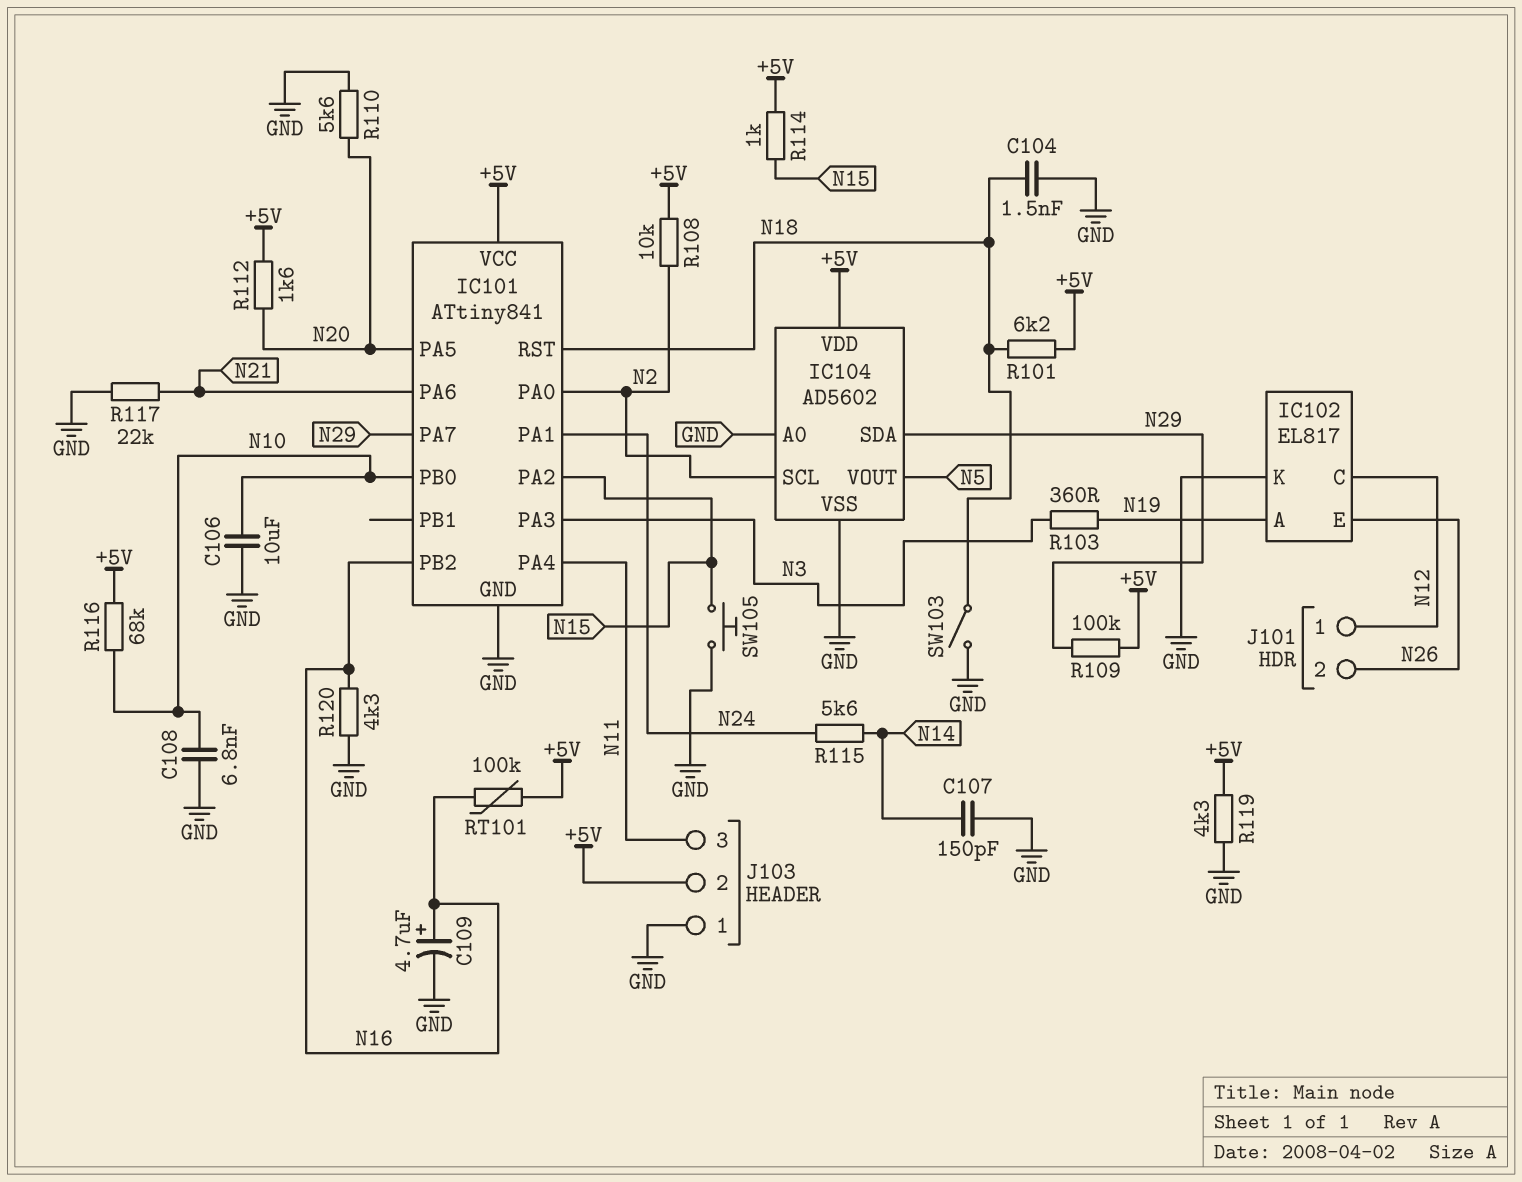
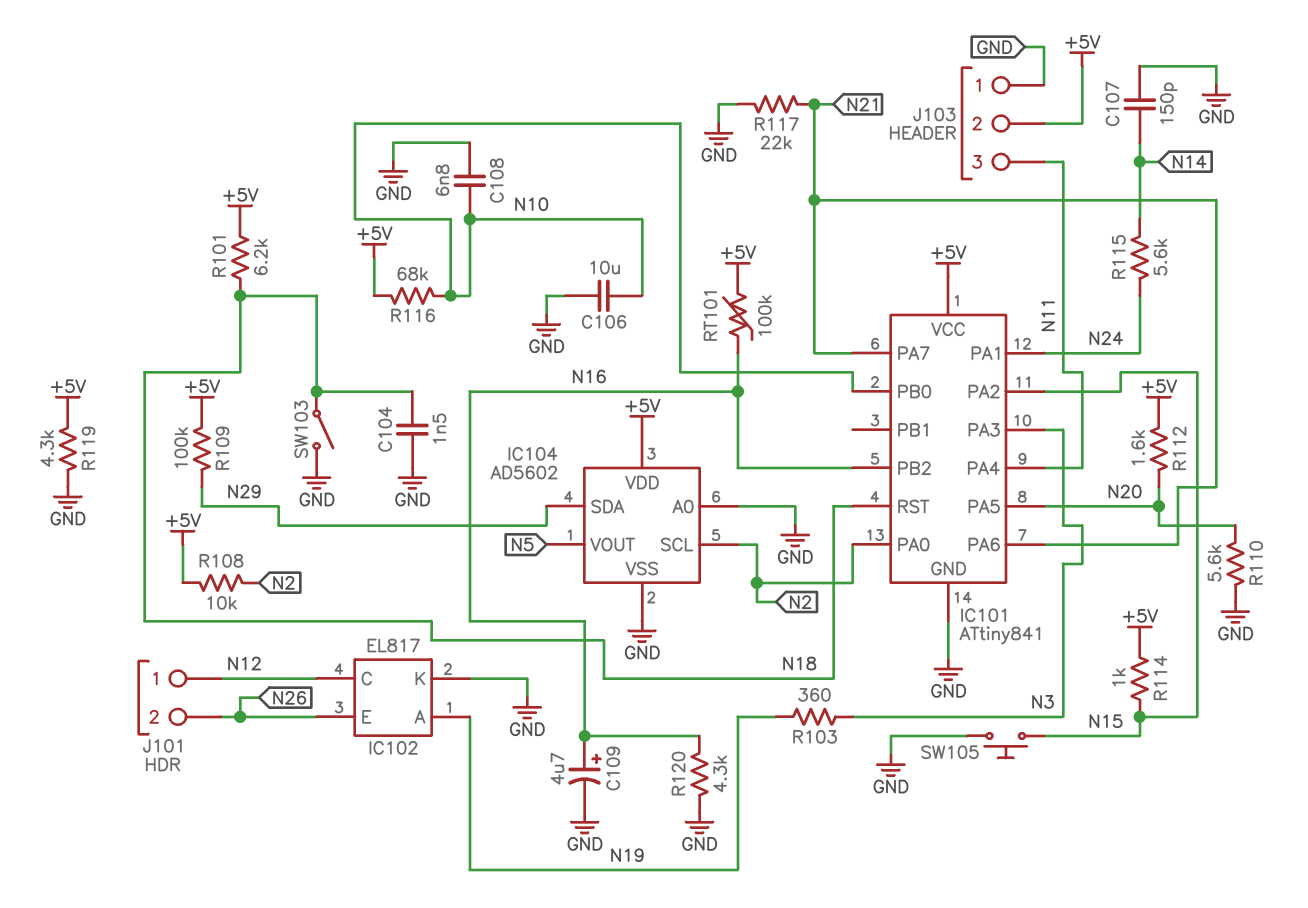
IC101 pin PA7: N29 -> N21

